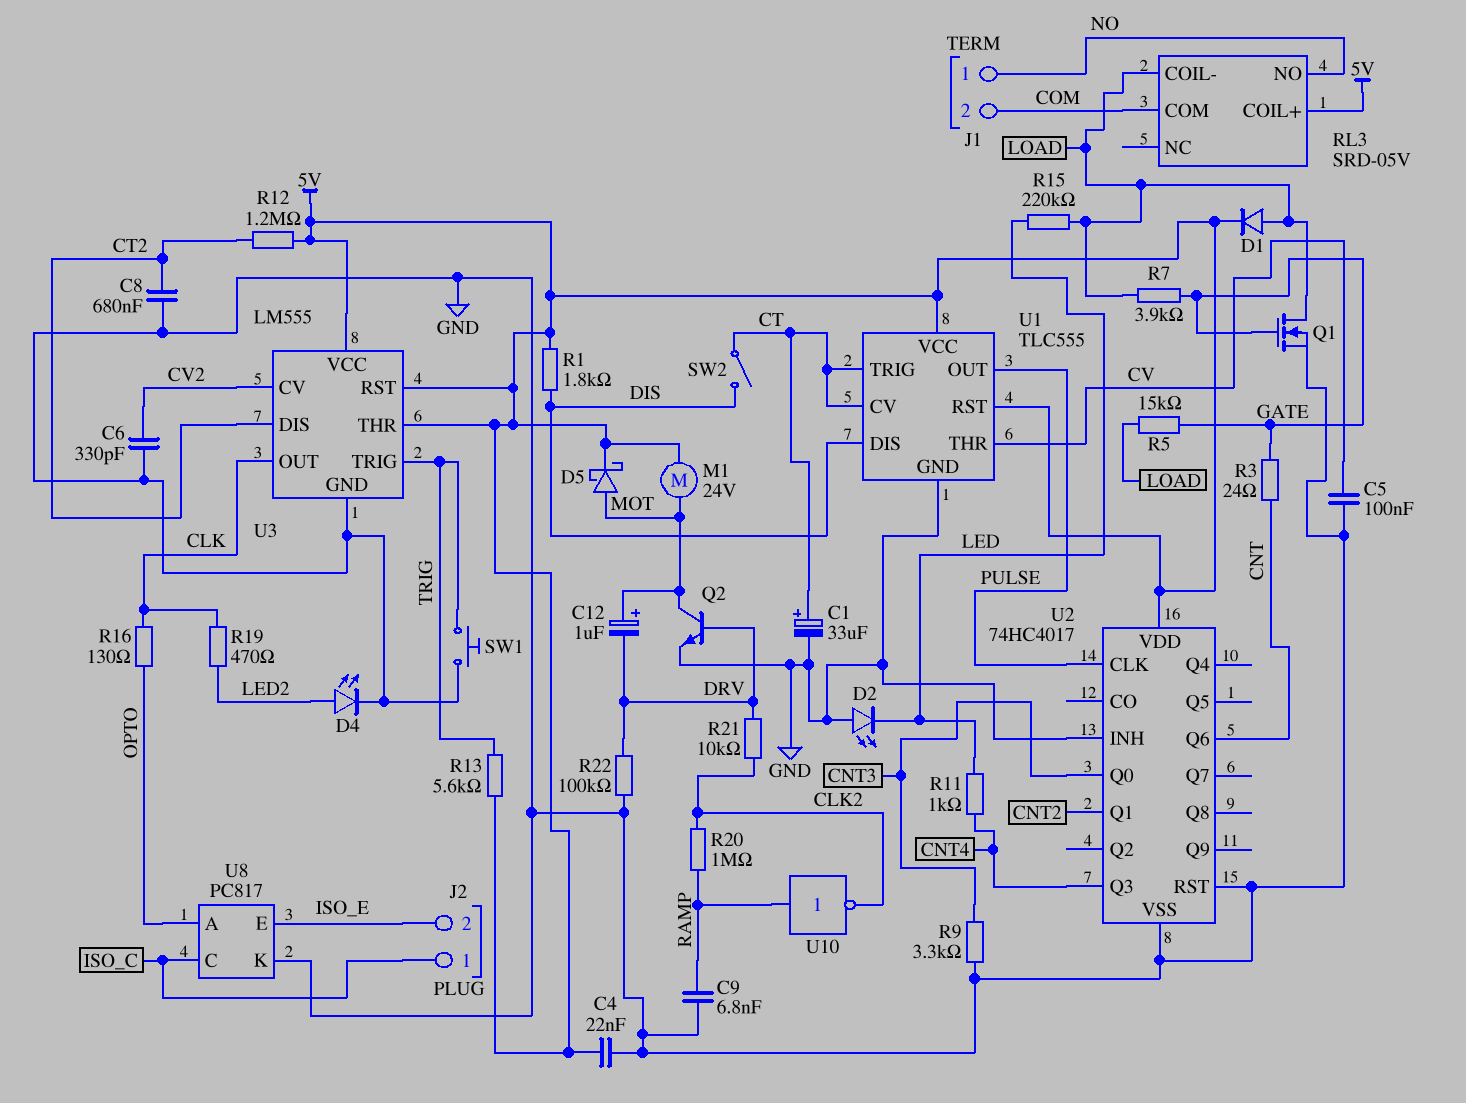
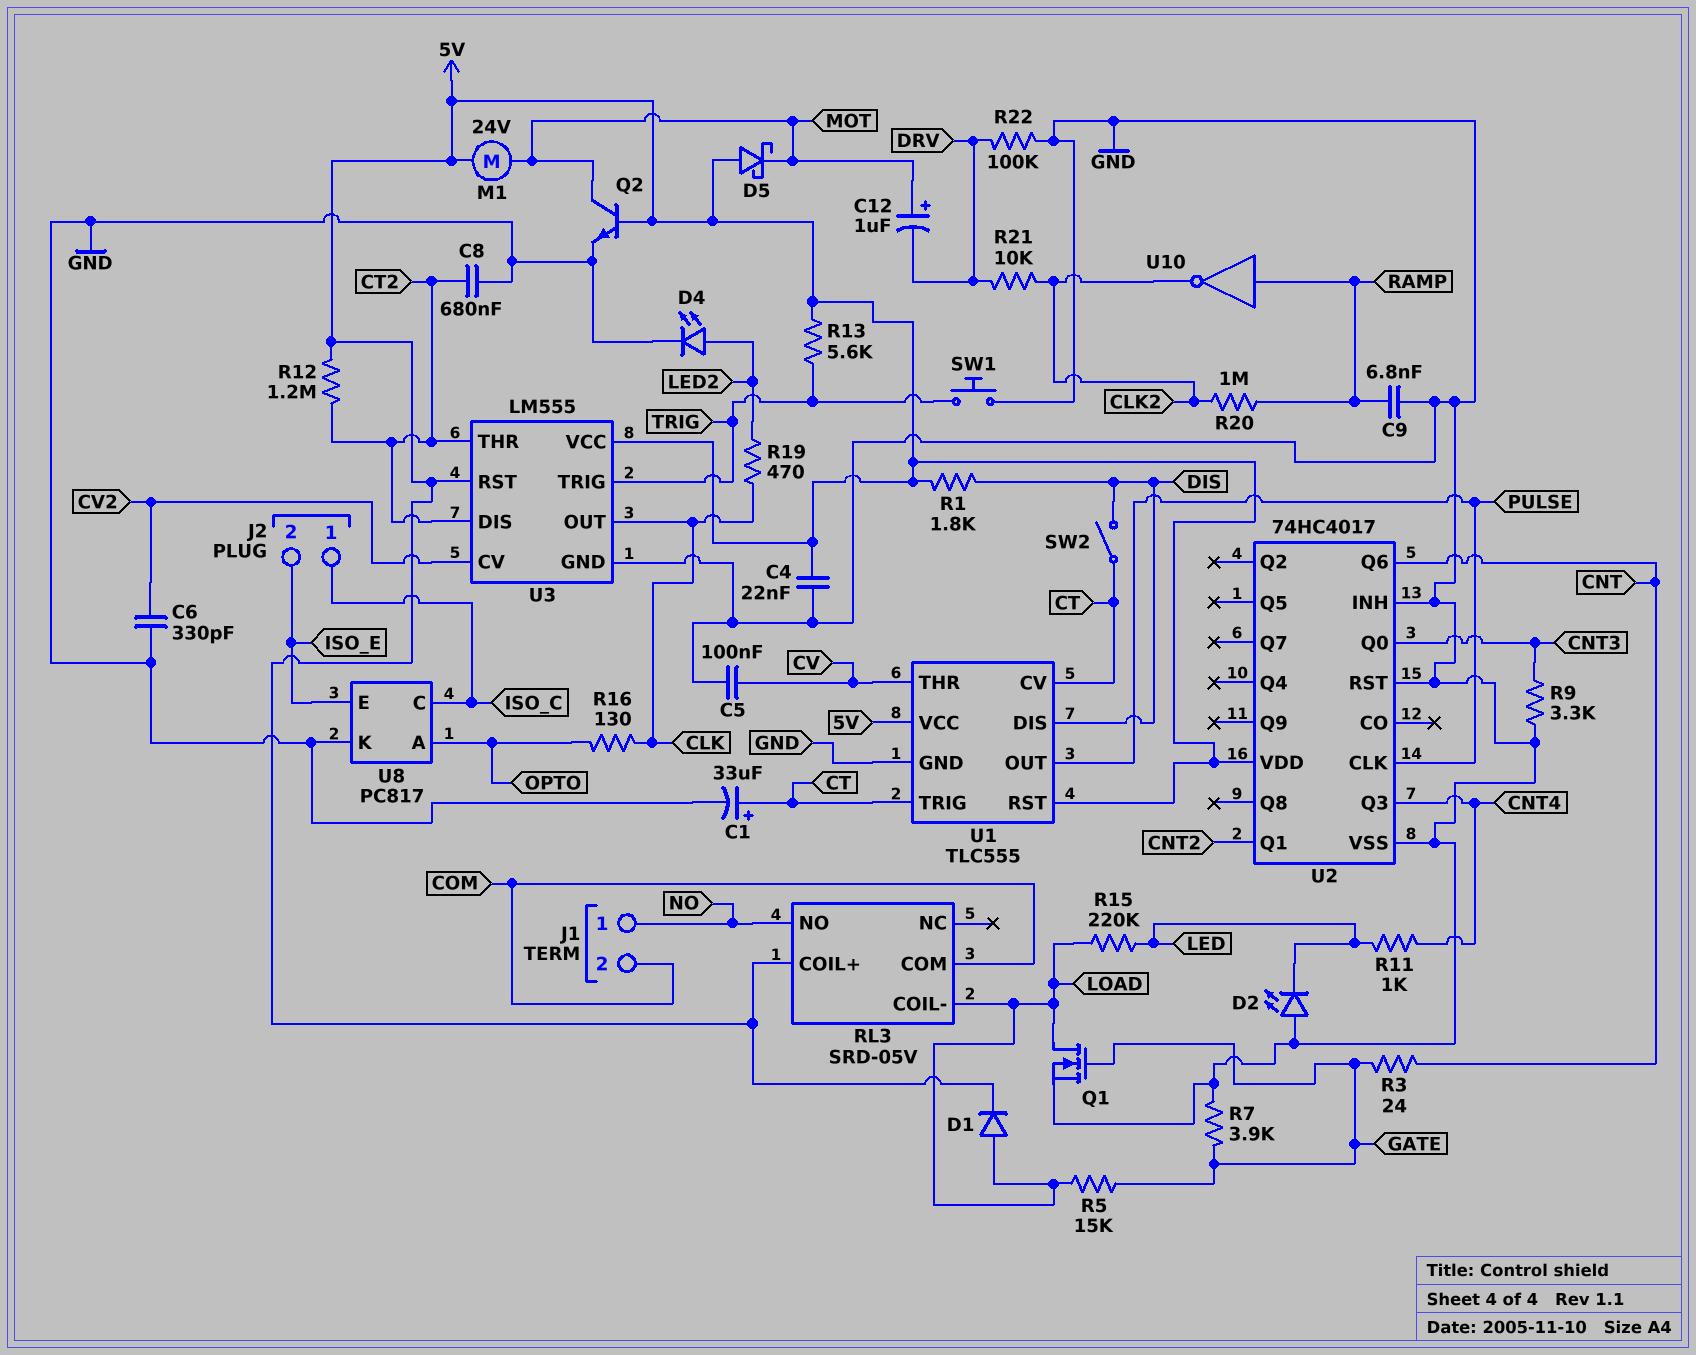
D5: schottky (A MOT, K 5V) -> schottky (A 5V, K MOT)
Q2: NPN (B DRV, C MOT, E GND) -> NPN (B 5V, C MOT, E GND)
R7: 3.9k (GATE, LOAD) -> 3.9k (GATE, GND)
U3 pin THR: 5V -> CT2

